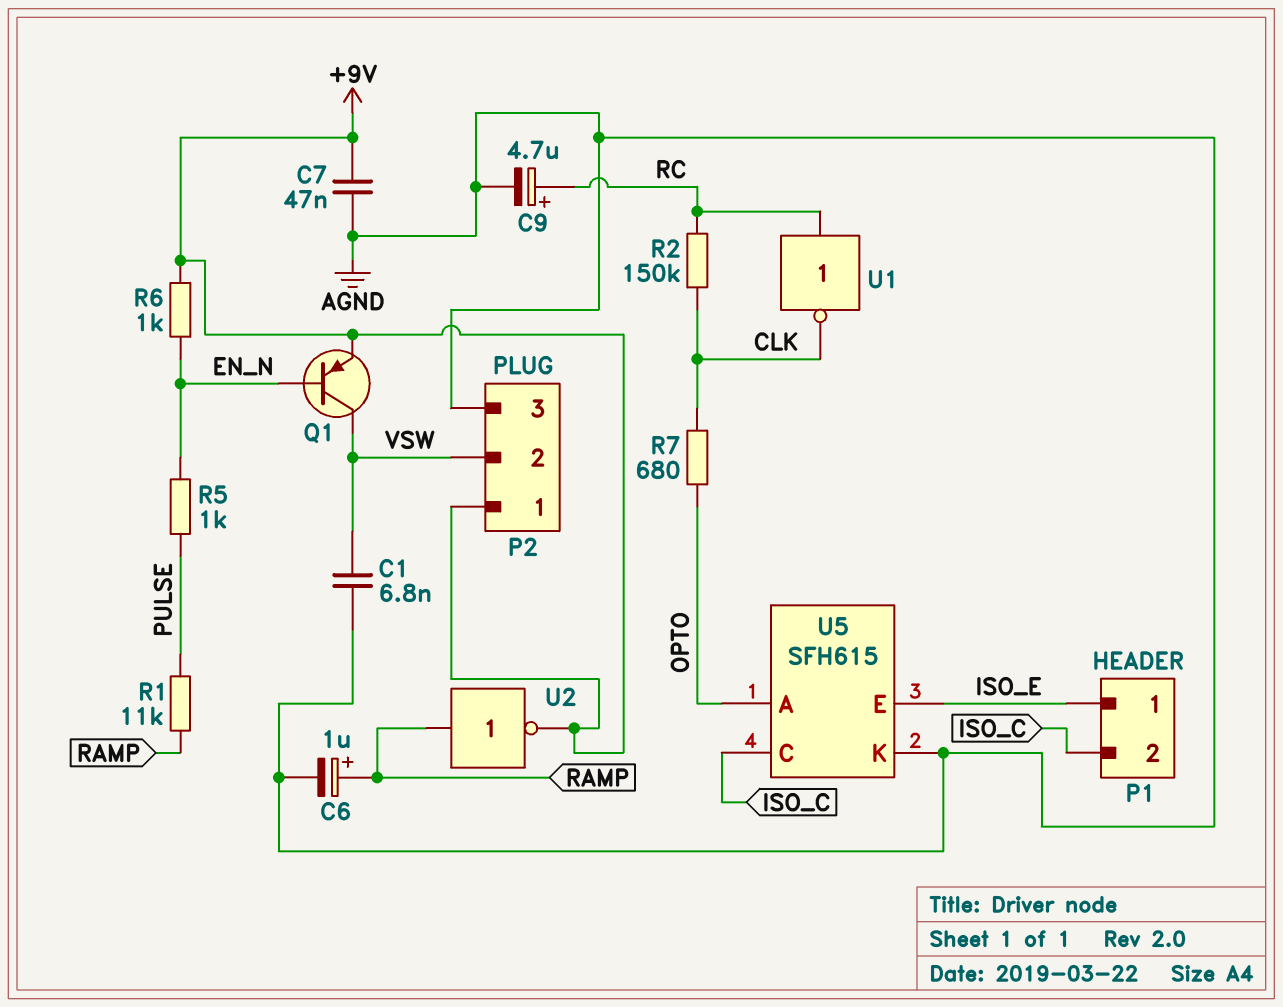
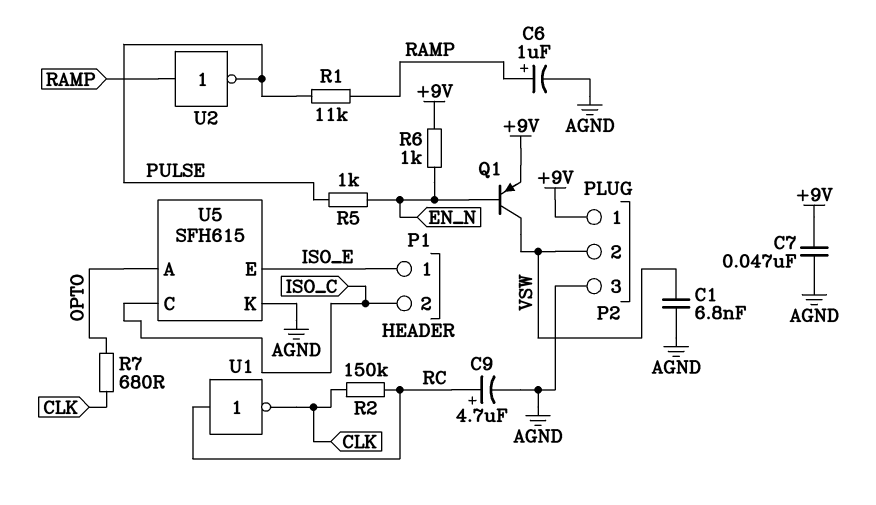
U2: NOT (in RAMP, out +9V) -> NOT (in RAMP, out PULSE)

